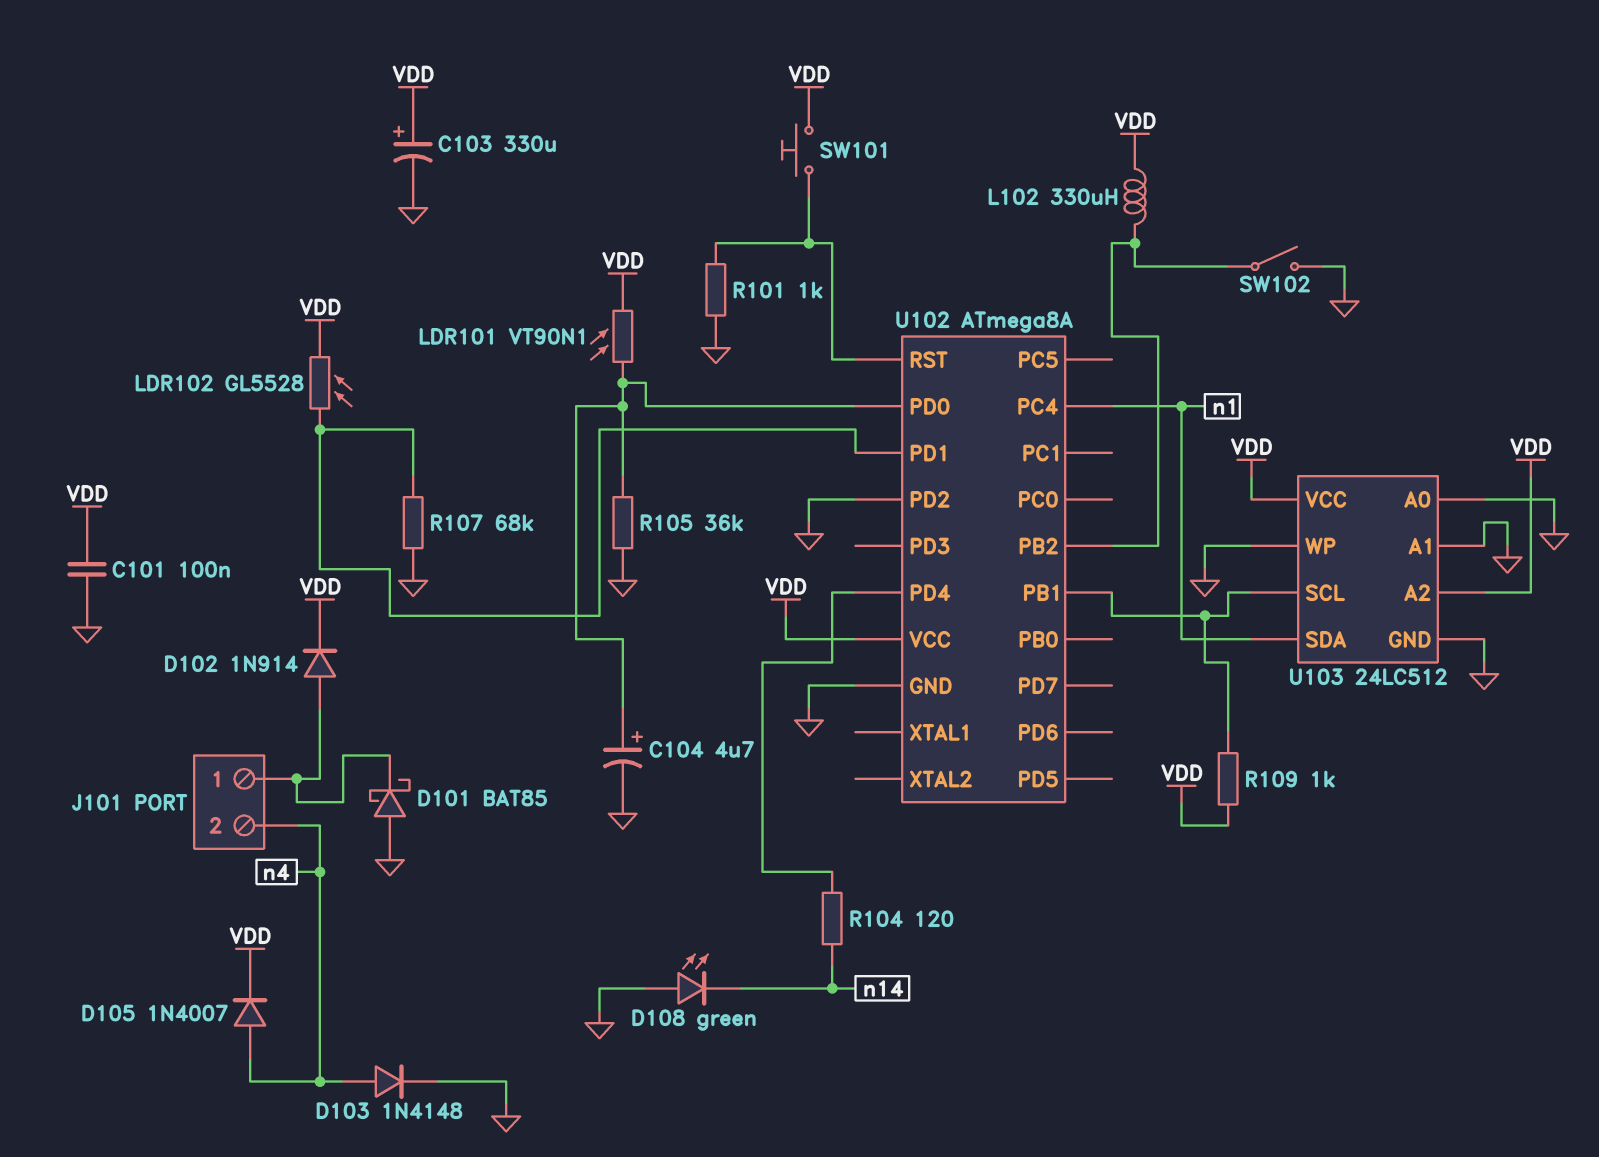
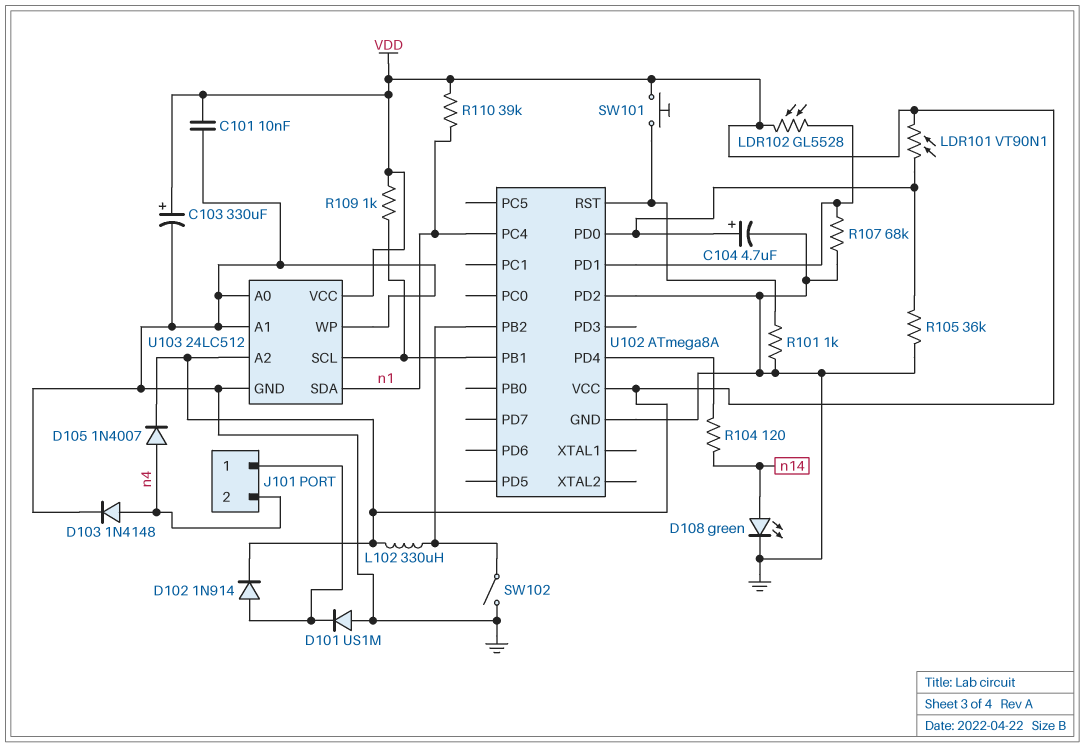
C101: 100nF (GND, VDD) -> 10nF (GND, VDD)
D101: schottky BAT85 (A GND, K J101/1) -> diode US1M (A GND, K J101/1)
D108: LED green (A GND, K n14) -> LED green (A n14, K GND)
R110: none -> 39k (VDD, n1)

